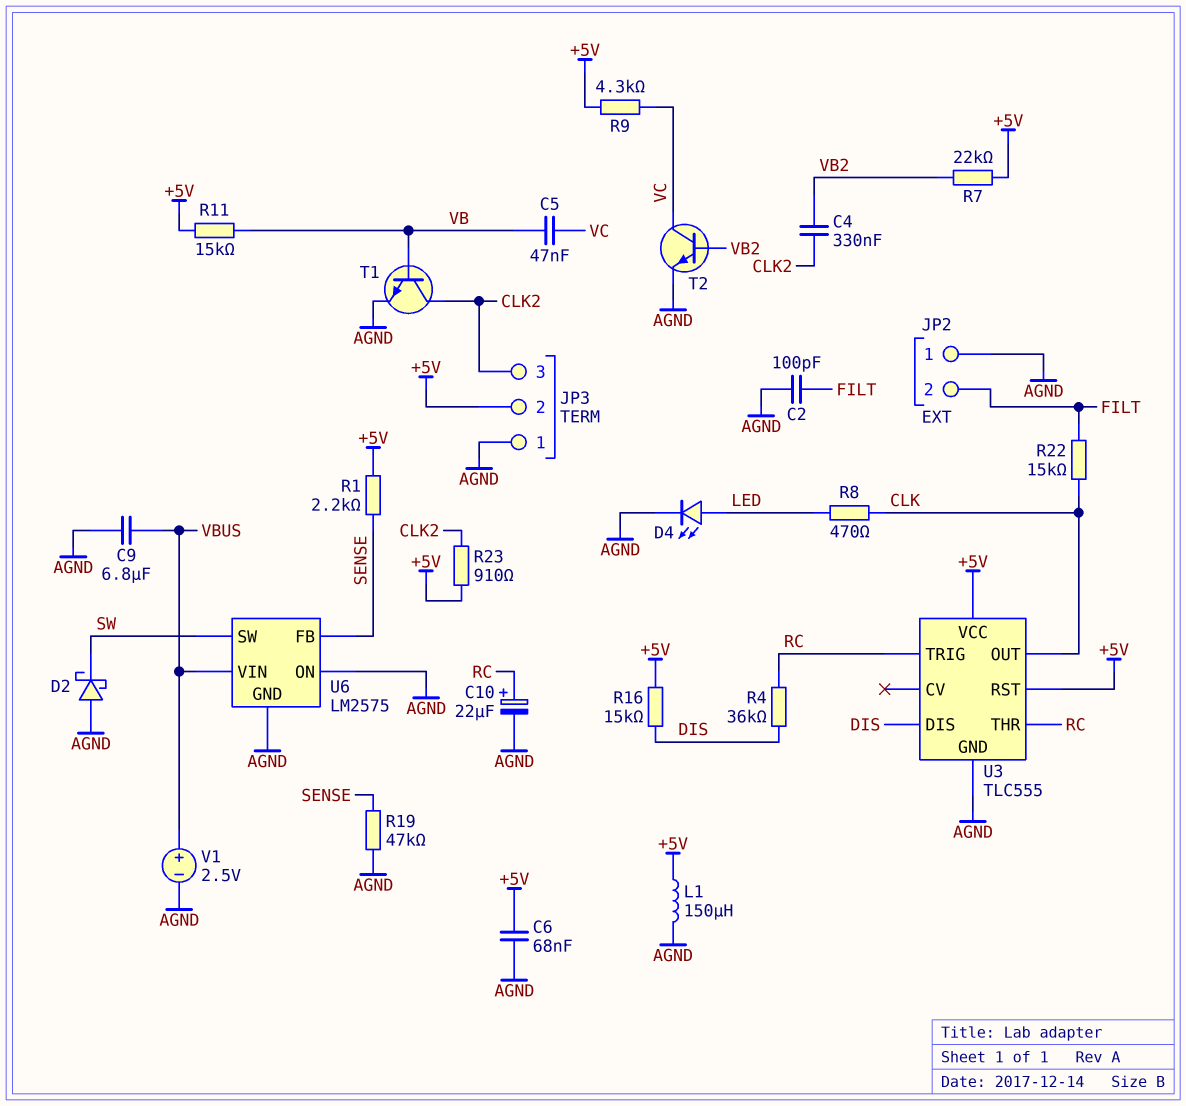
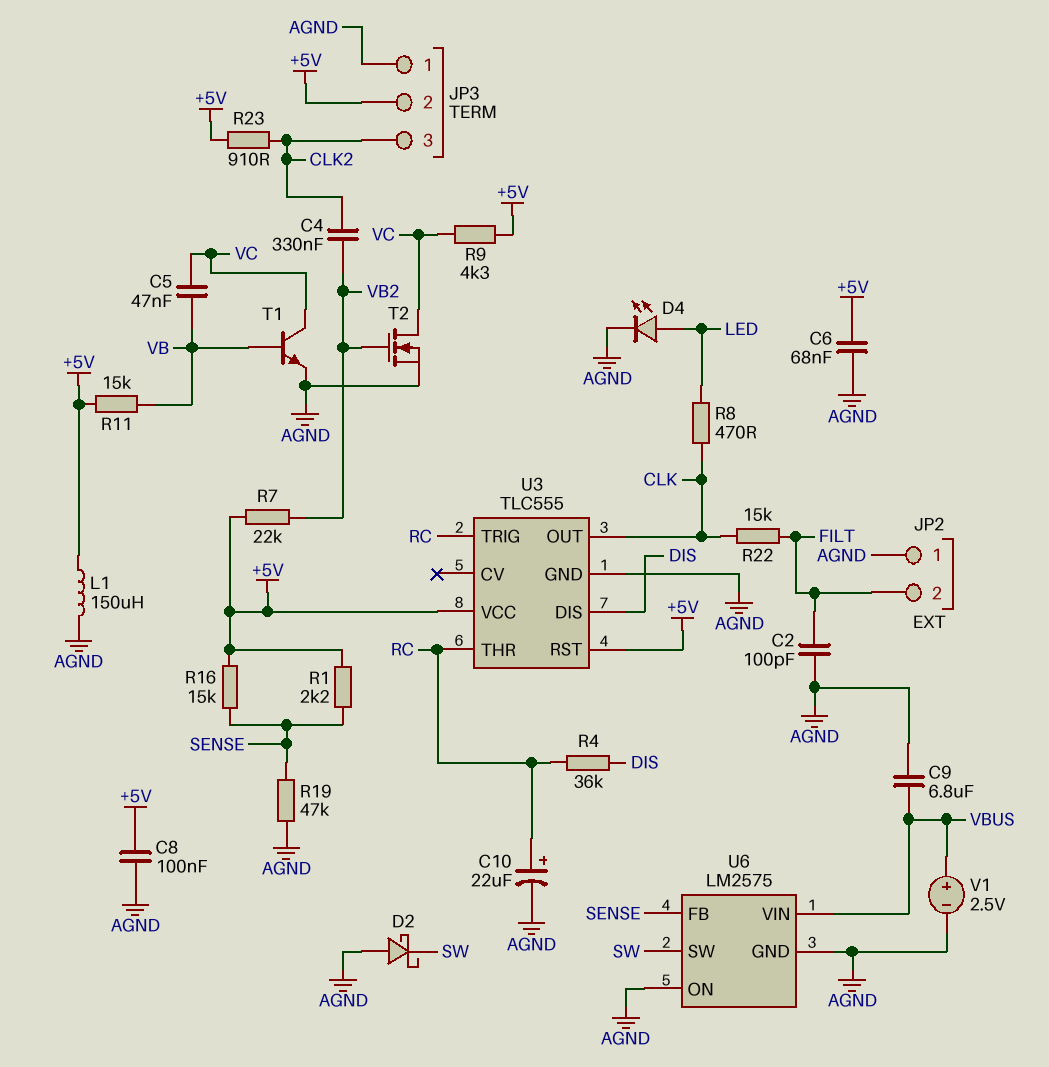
C8: none -> 100nF (+5V, AGND)
R16: 15k (+5V, DIS) -> 15k (+5V, SENSE)
T1: NPN (B VB, C CLK2, E AGND) -> NPN (B VB, C VC, E AGND)
T2: NPN (B VB2, C VC, E AGND) -> NMOS (G VB2, D VC, S AGND)

